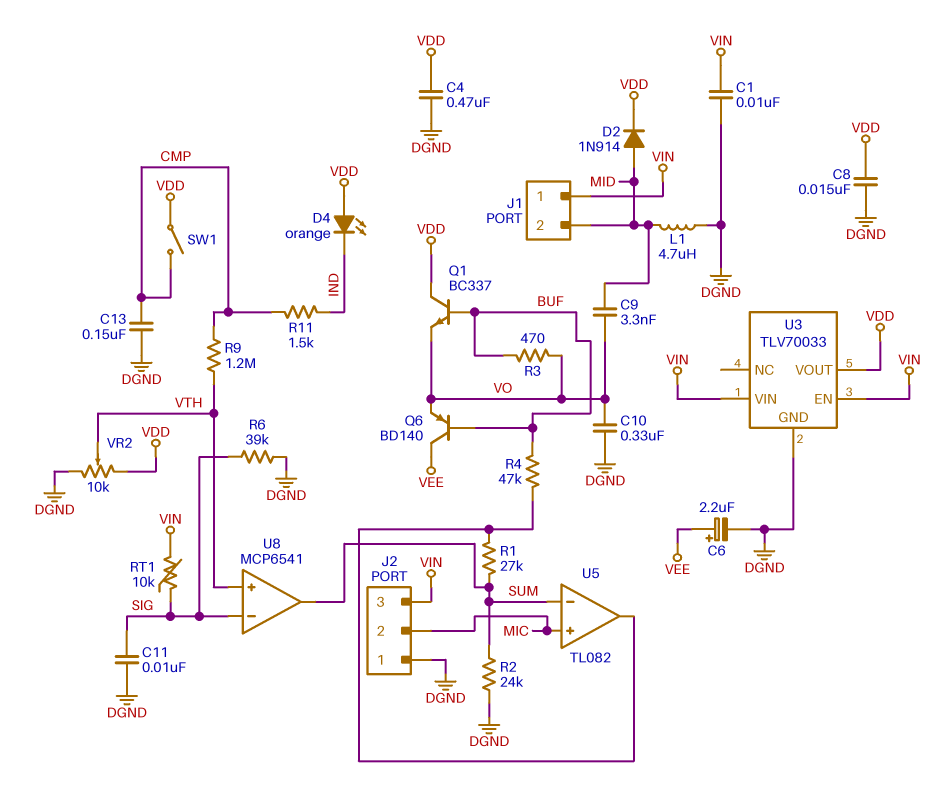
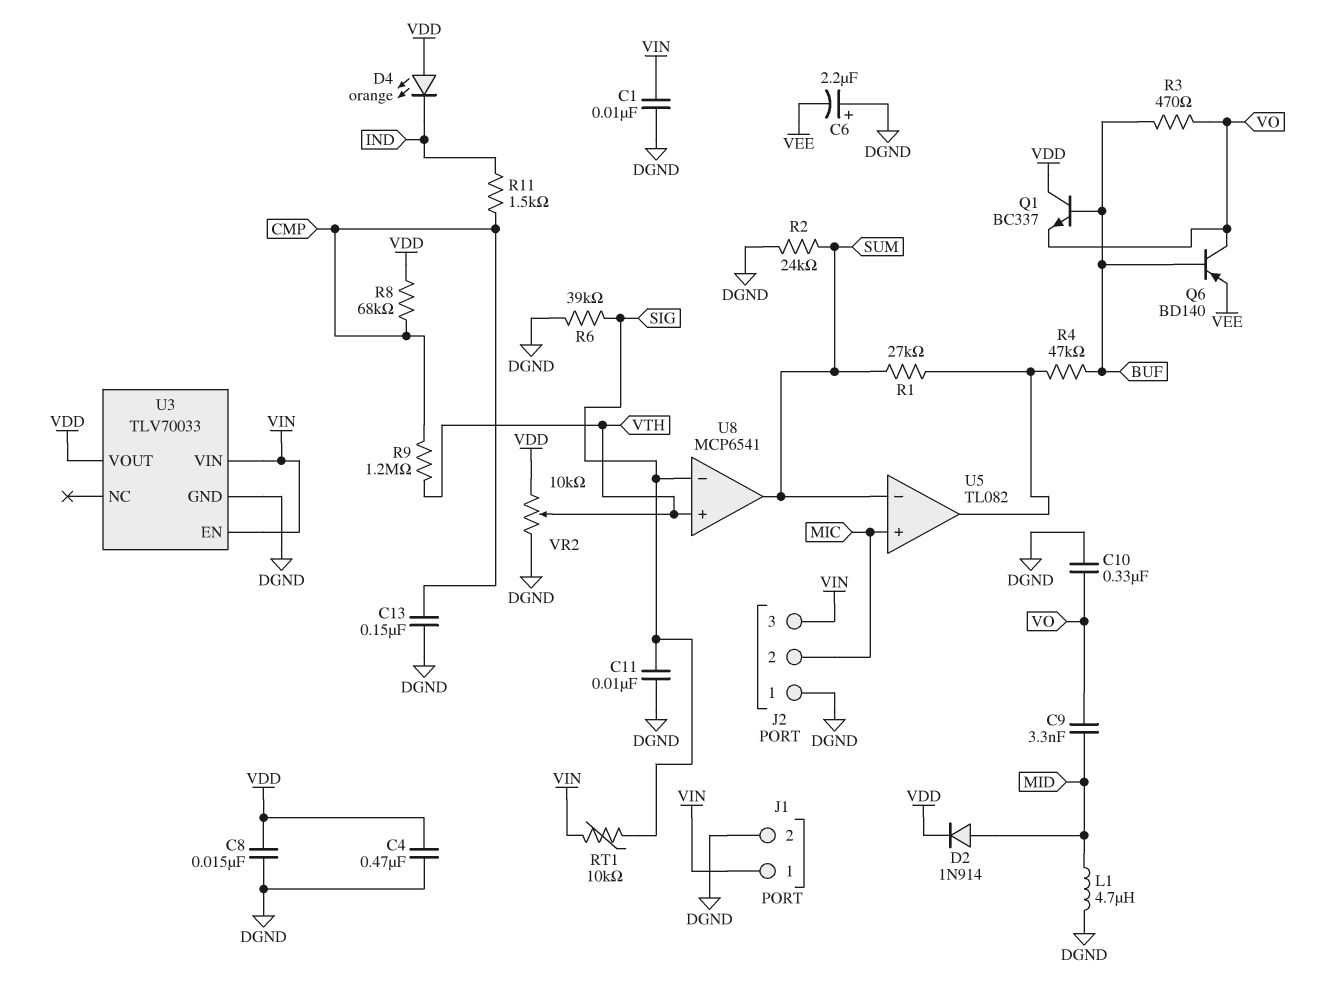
C6: 2.2uF (plus VEE, minus DGND) -> 2.2uF (plus DGND, minus VEE)
J1 pin 2: MID -> DGND
Q6: PNP BD140 (B BUF, C VEE, E VO) -> PNP BD140 (B BUF, C VO, E VEE)
R8: none -> 68k (CMP, VDD)
SW1: switch (CMP, VDD) -> none

